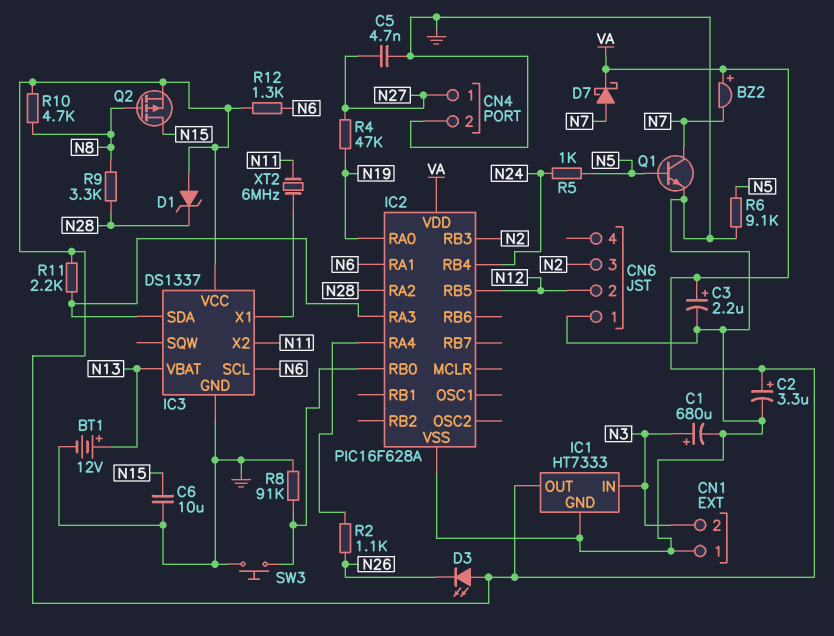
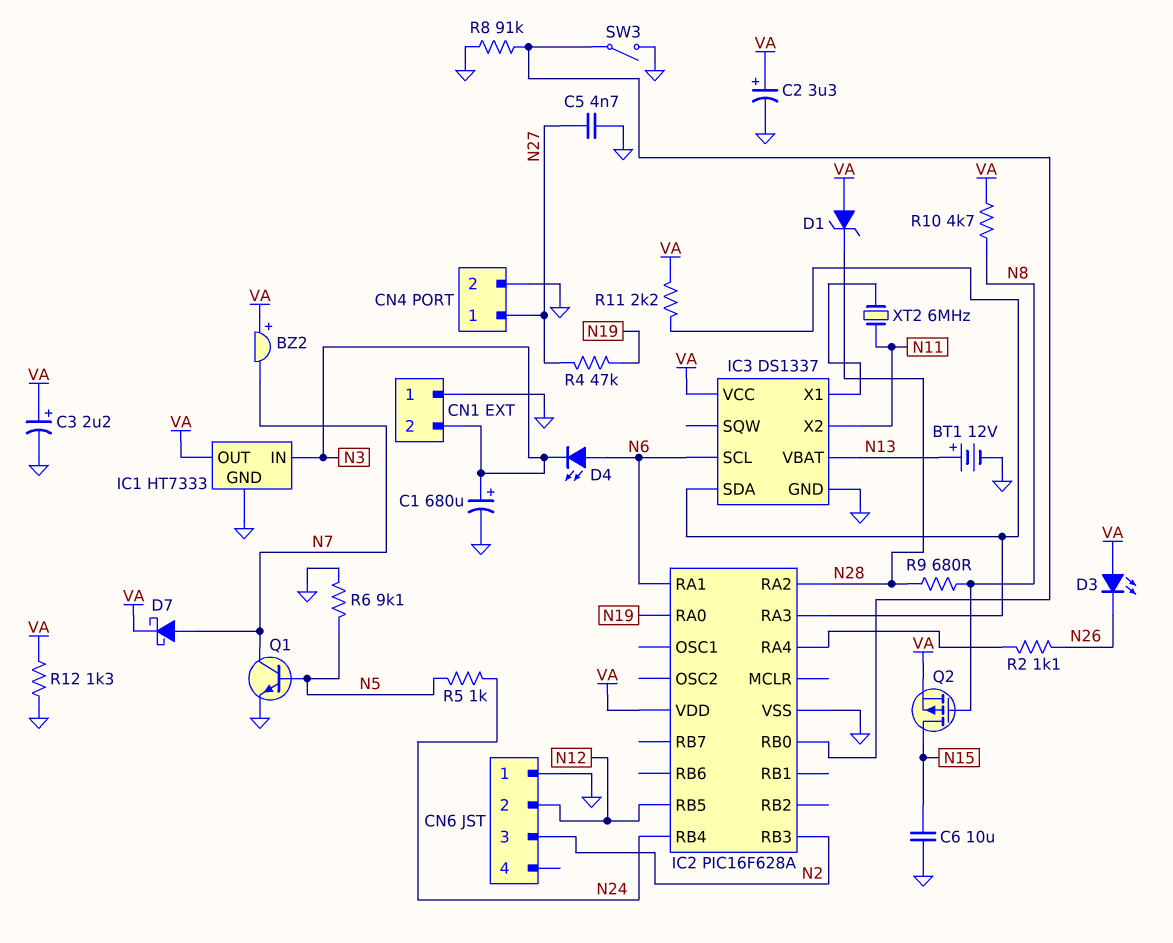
D4: none -> LED (A N6, K N3)
R9: 3.3k (N8, N28) -> 680 (N8, N28)
R12: 1.3k (N6, VA) -> 1.3k (GND, VA)
SW3: button (GND, IC2/RB0) -> switch (GND, IC2/RB0)

